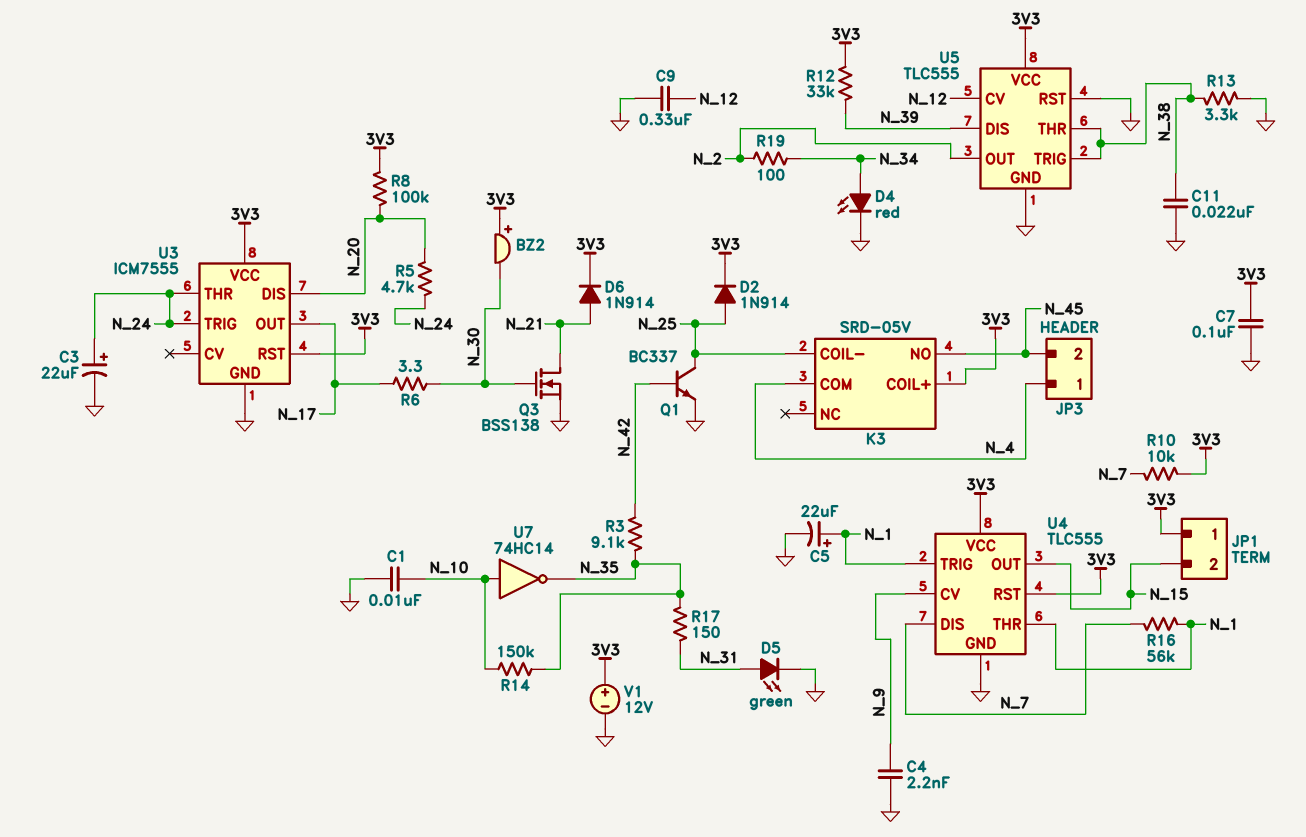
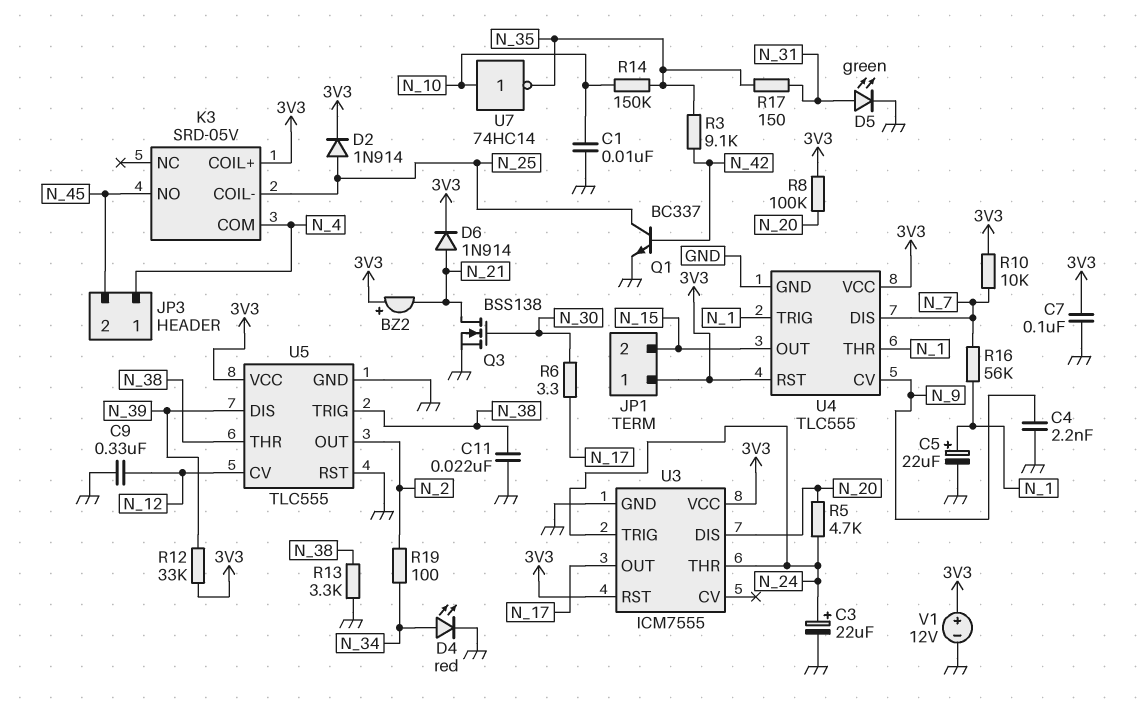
BZ2: buzzer (plus 3V3, minus N_30) -> buzzer (plus 3V3, minus N_21)

